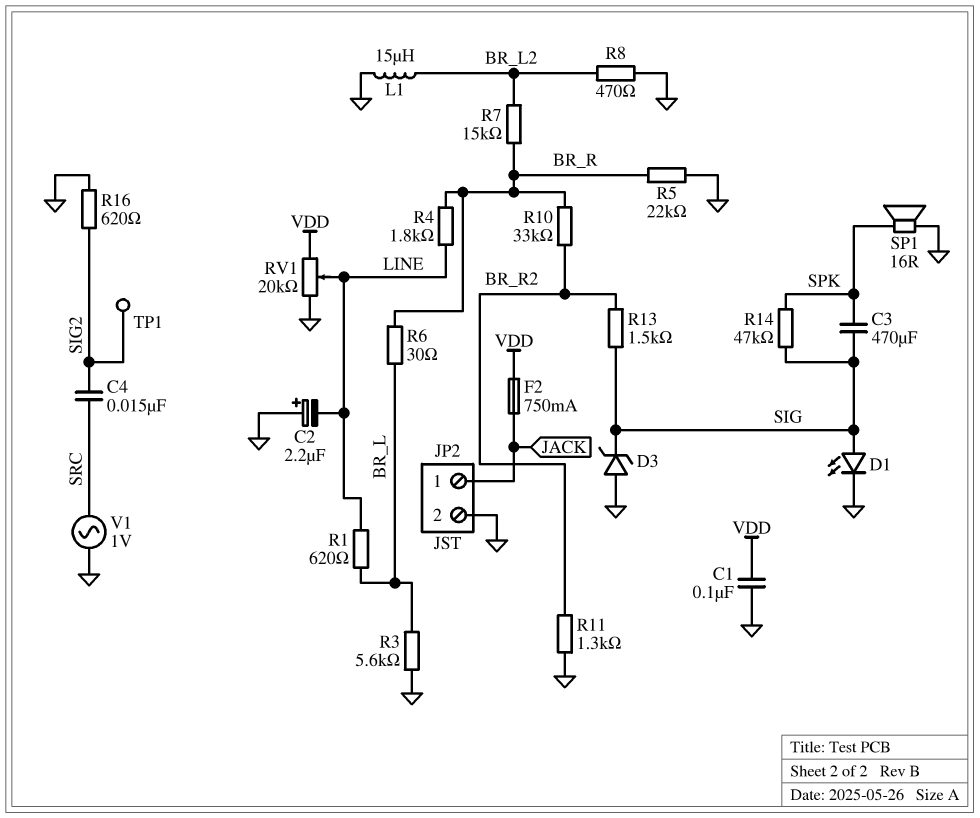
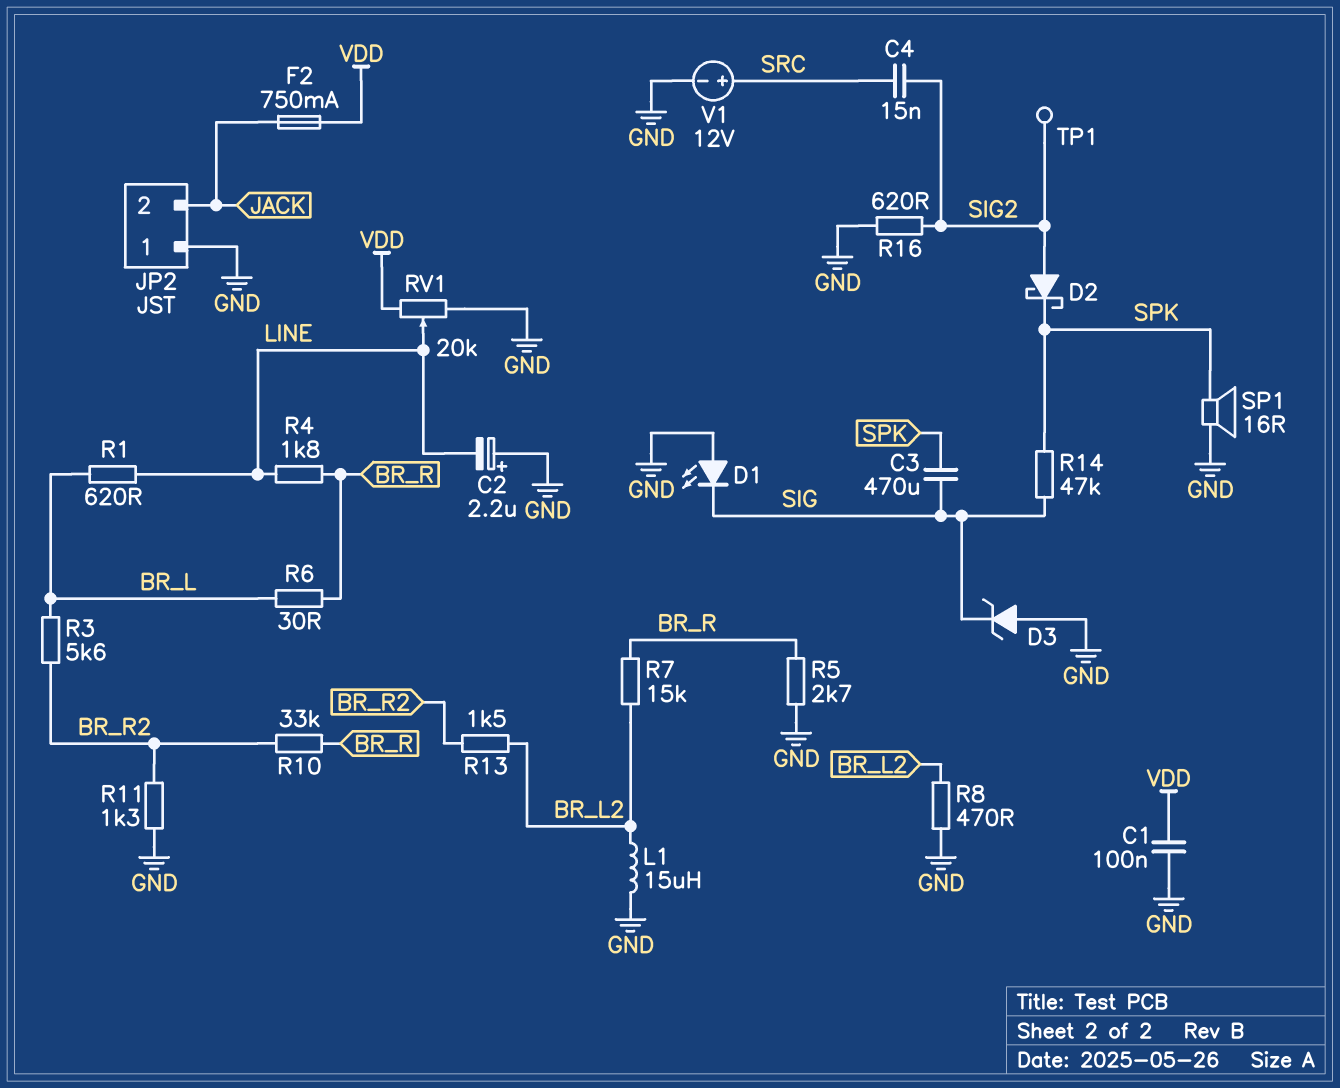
D1: LED (A SIG, K GND) -> LED (A GND, K SIG)
D2: none -> schottky (A SIG2, K SPK)
JP2 pin 1: JACK -> GND
JP2 pin 2: GND -> JACK
R3: 5.6k (BR_L, GND) -> 5.6k (BR_L, BR_R2)
R5: 22k (BR_R, GND) -> 2.7k (BR_R, GND)
R13: 1.5k (BR_R2, SIG) -> 1.5k (BR_L2, BR_R2)
V1: AC 1V (GND, SRC) -> 12V (plus SRC, minus GND)

